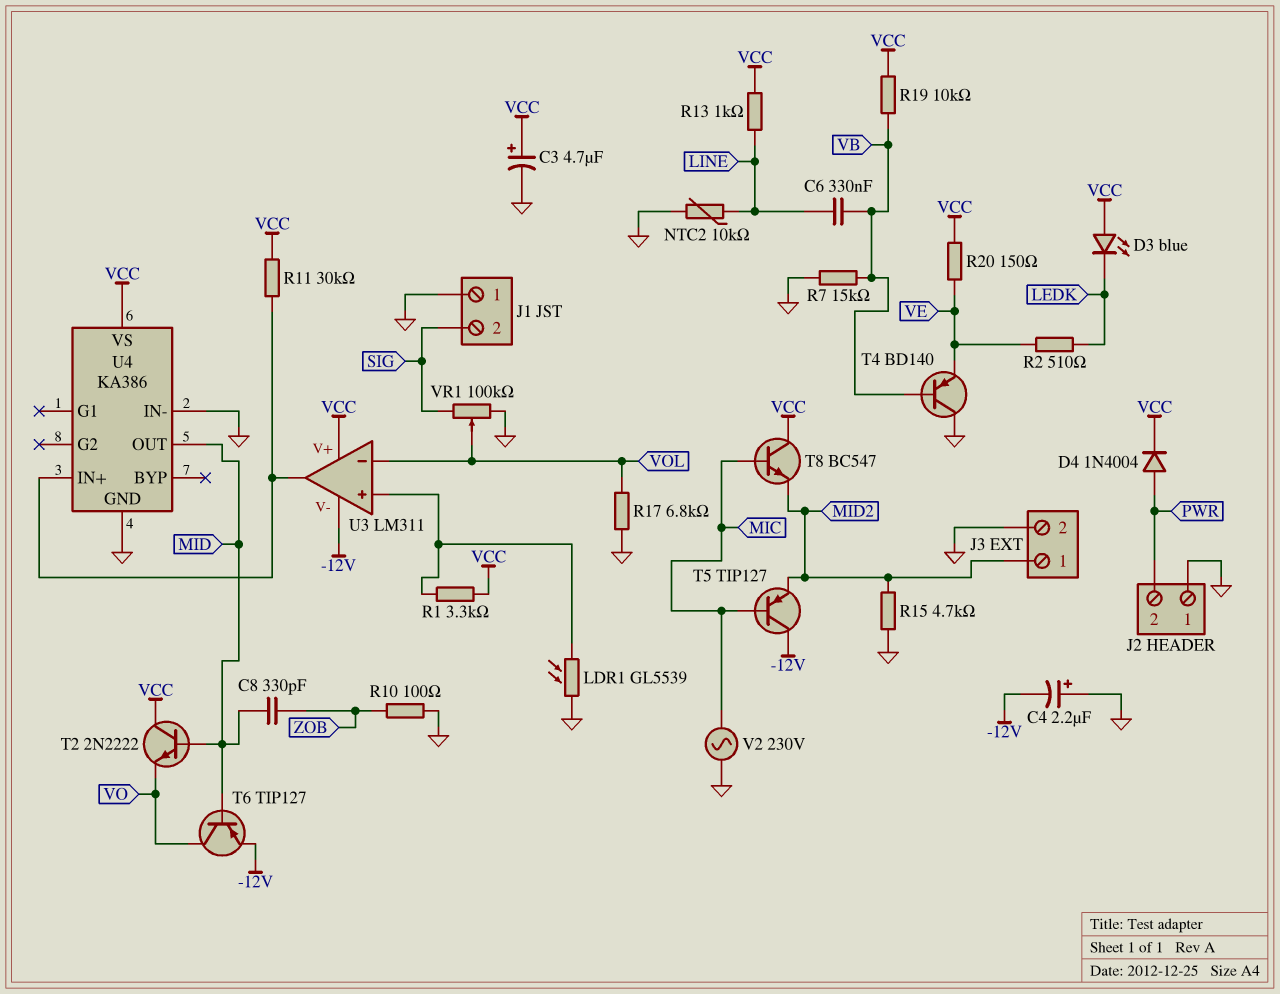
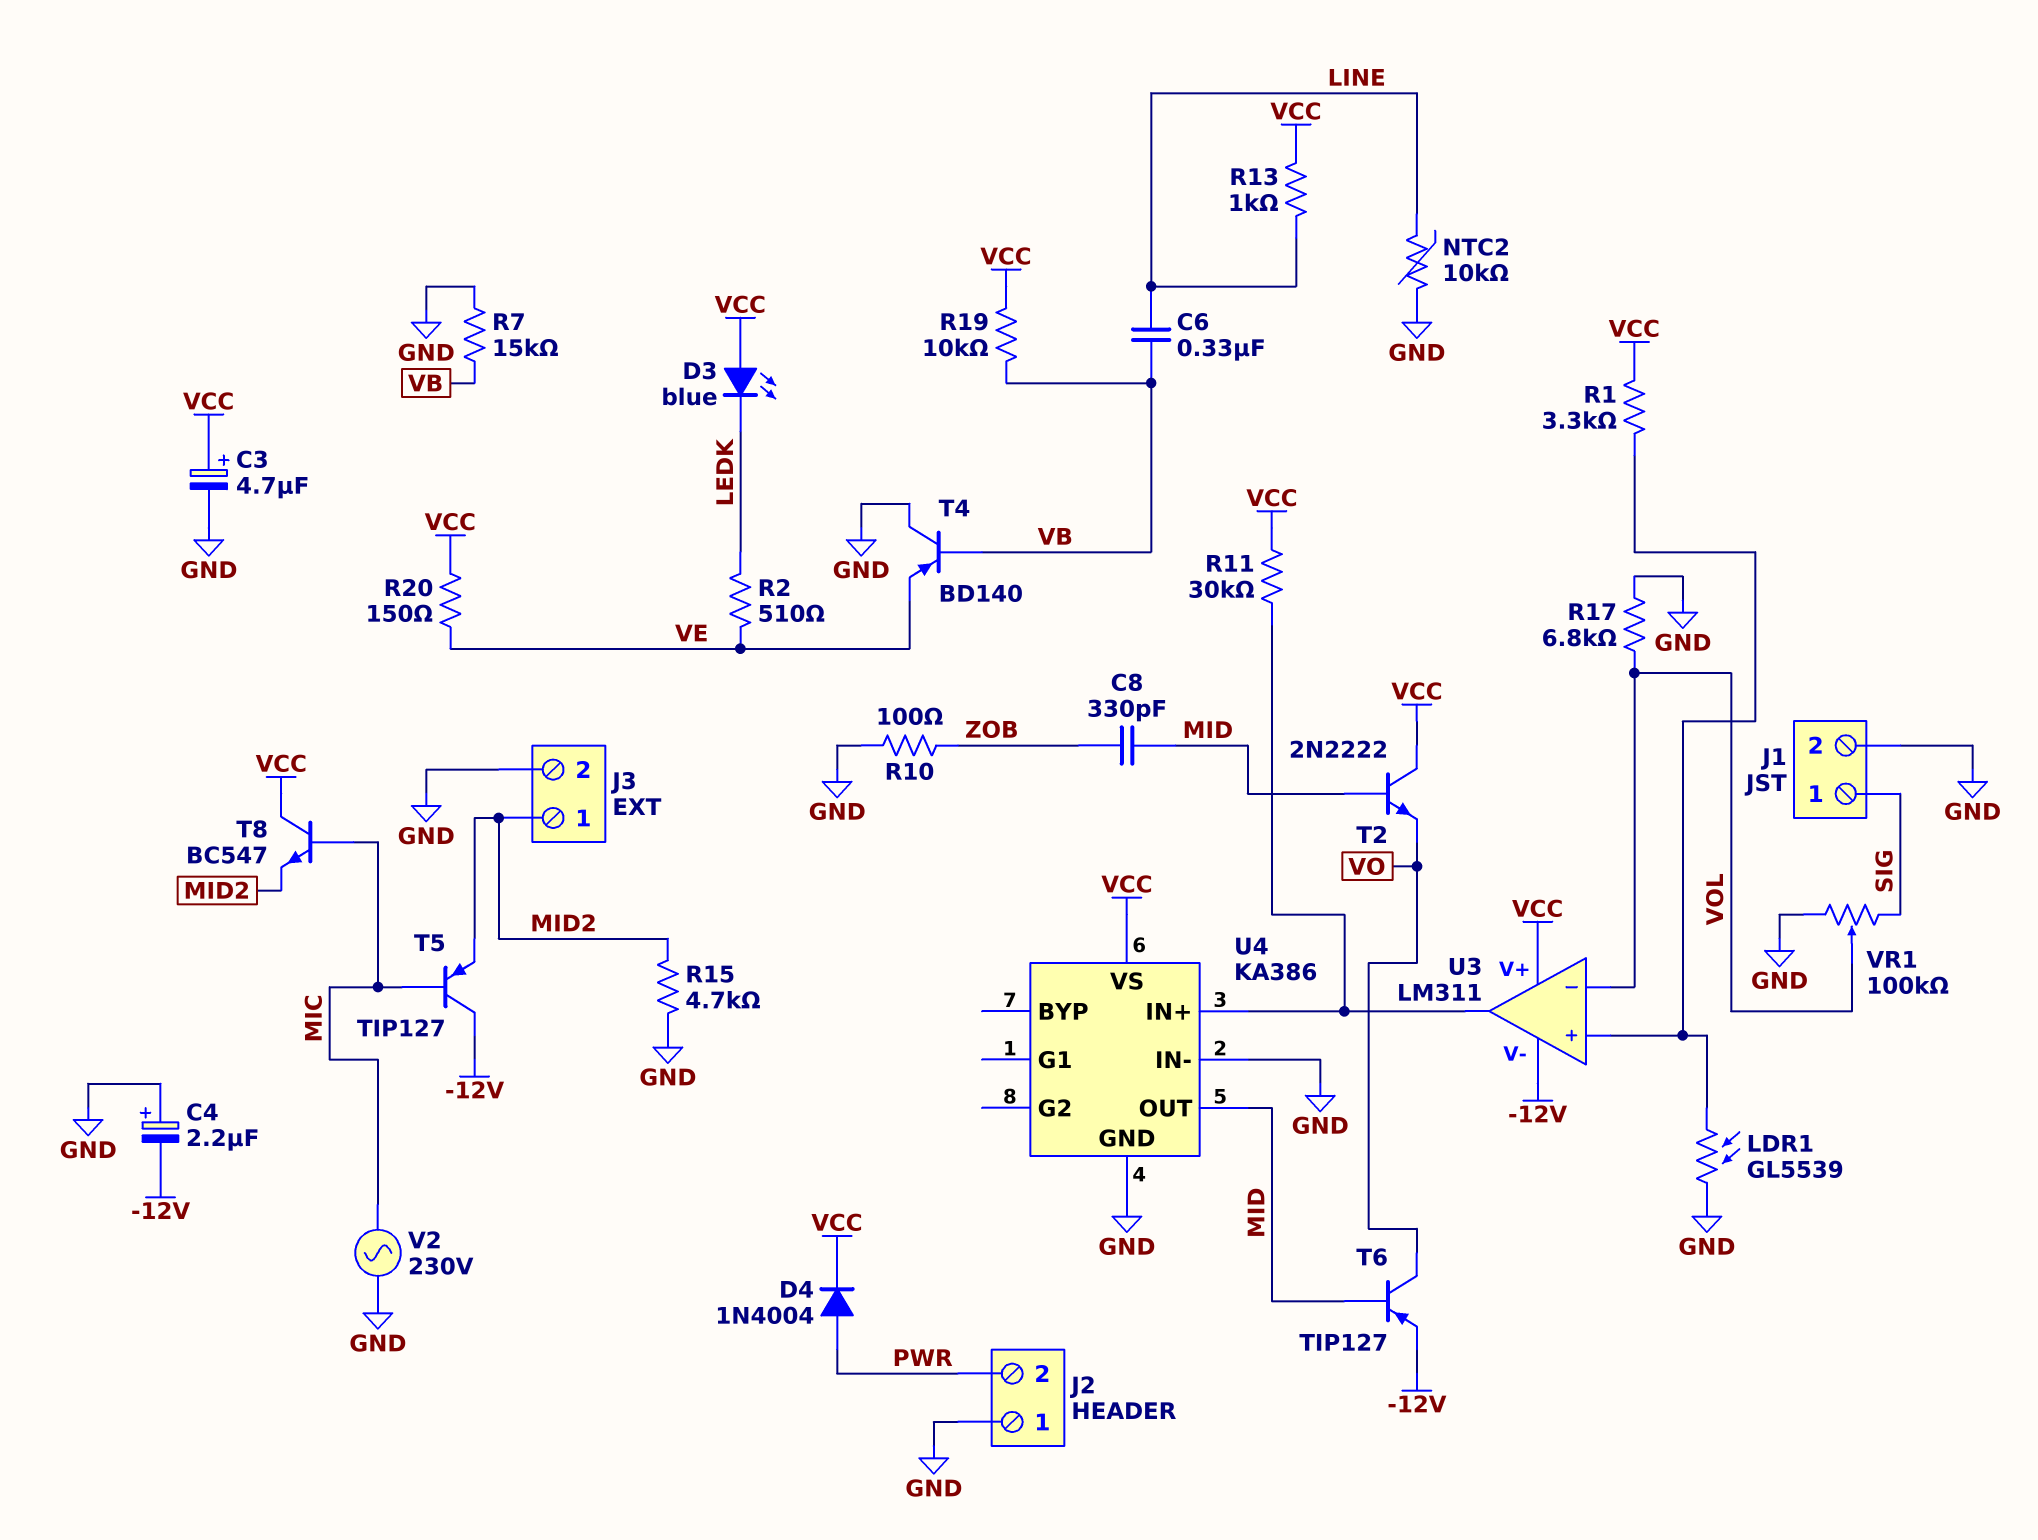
J1 pin 1: GND -> SIG
J1 pin 2: SIG -> GND

